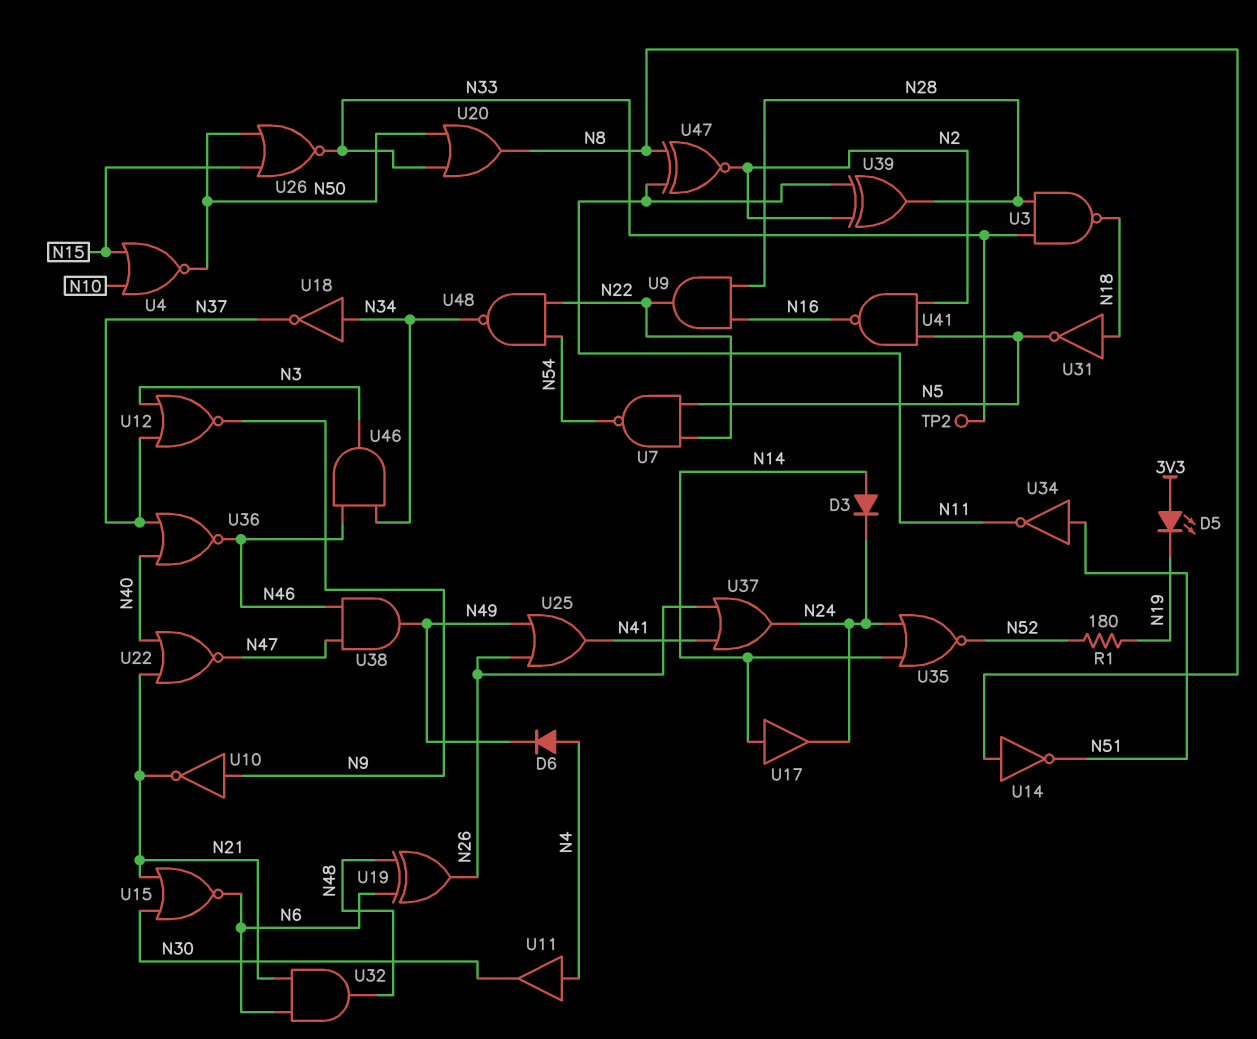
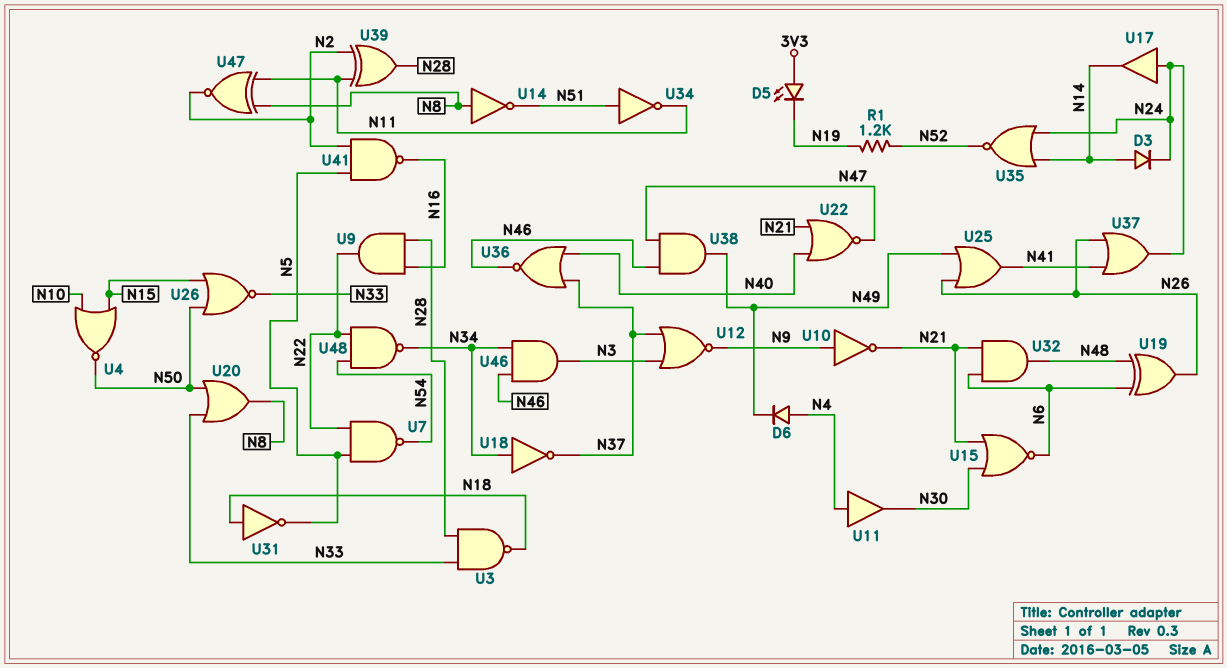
R1: 180 (N19, N52) -> 1.2k (N19, N52)
TP2: test point (N33) -> none
U17: buffer (in N14, out N24) -> buffer (in N24, out N14)

